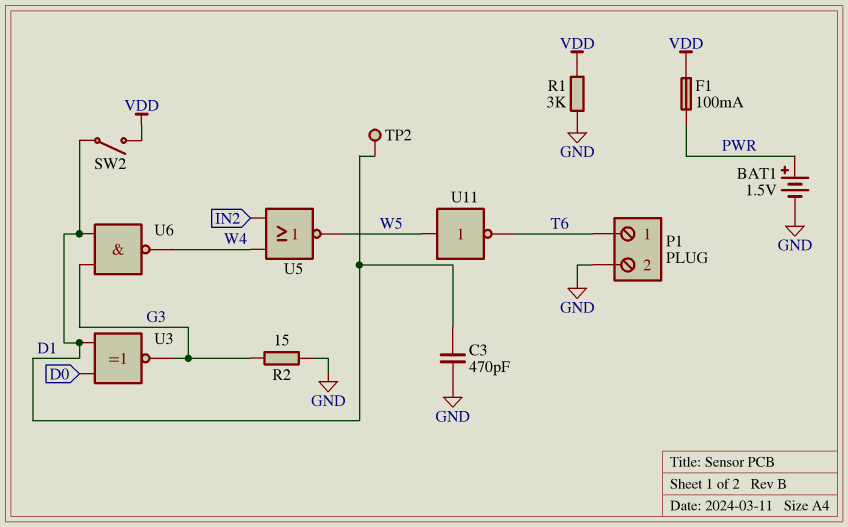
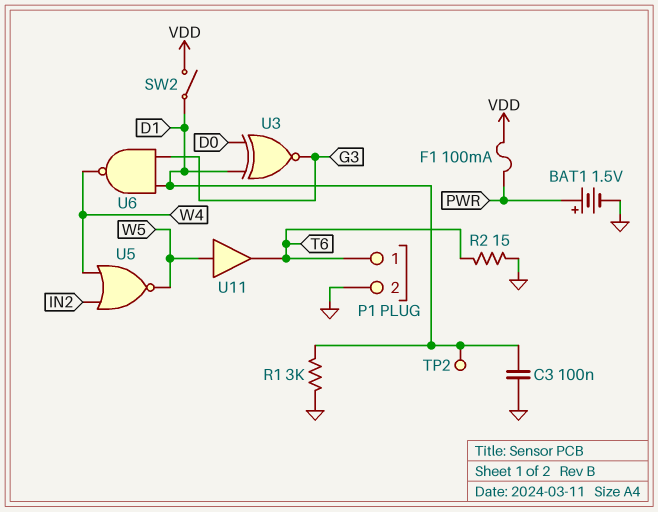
C3: 470pF (D1, GND) -> 100nF (D1, GND)
R1: 3k (GND, VDD) -> 3k (D1, GND)
R2: 15 (G3, GND) -> 15 (GND, T6)
U11: NOT (in W5, out T6) -> buffer (in W5, out T6)

